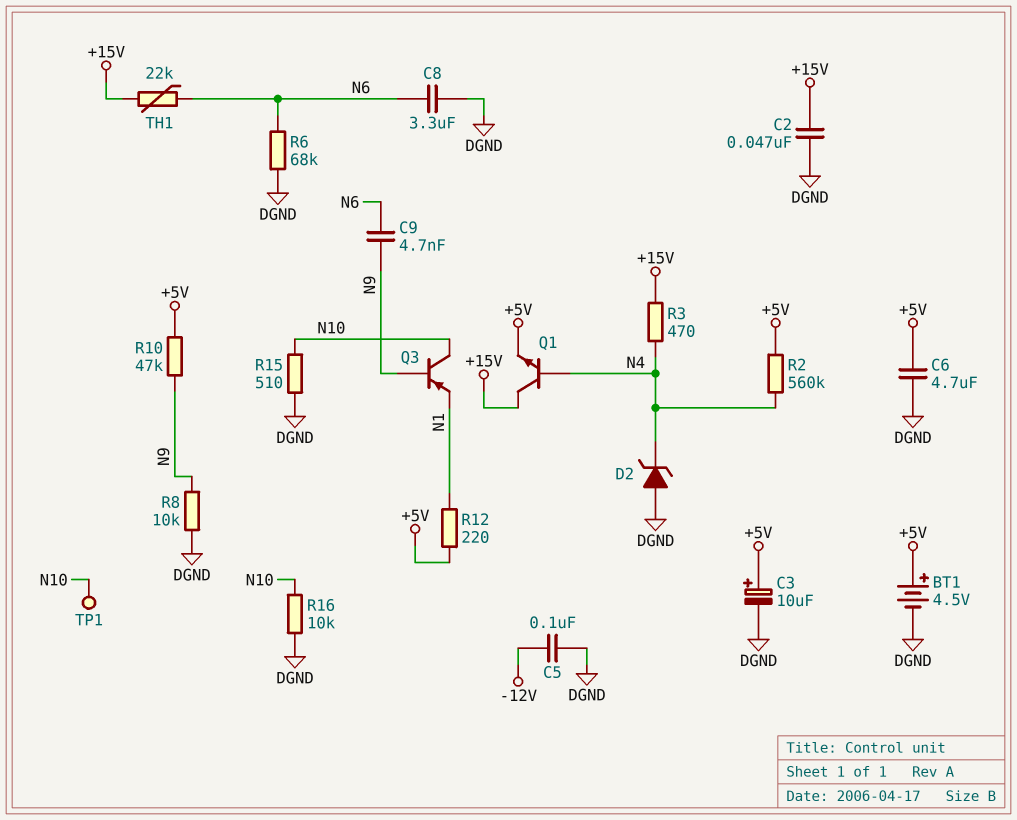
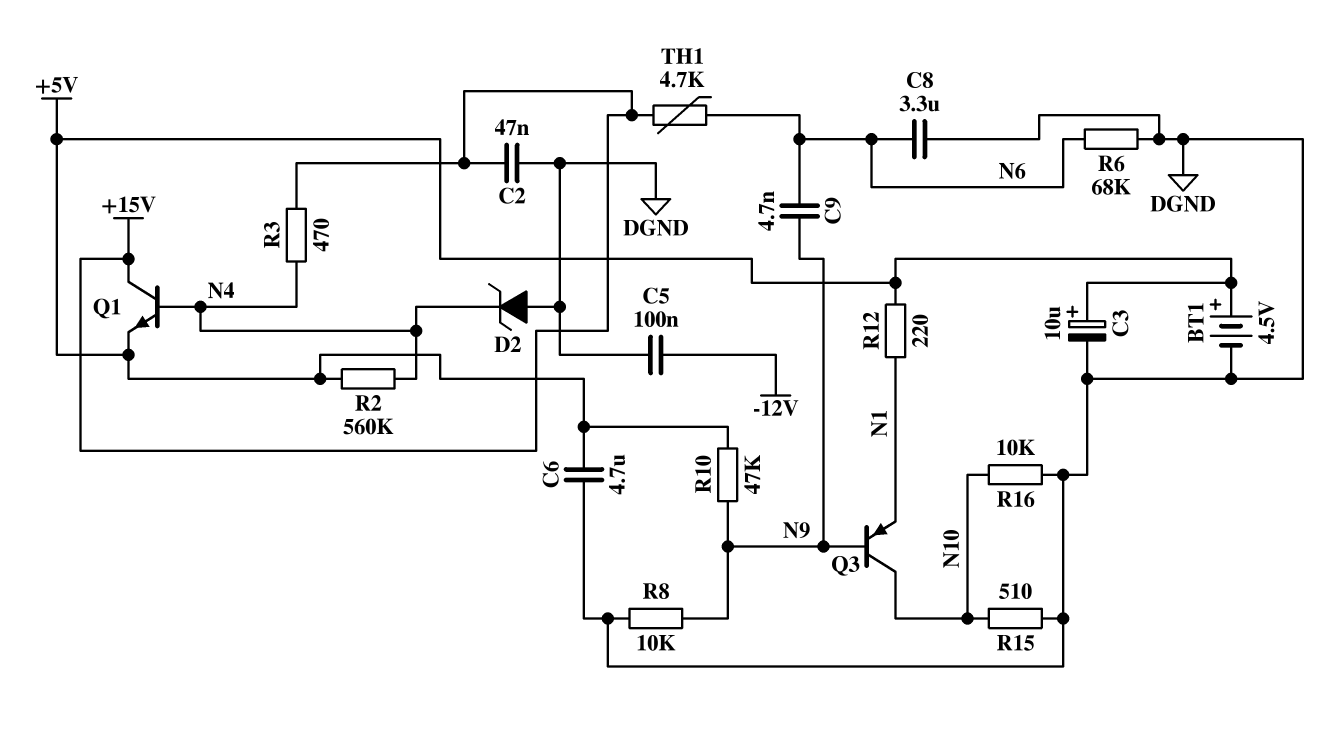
TH1: 22k (+15V, N6) -> 4.7k (+15V, N6)
TP1: test point (N10) -> none

